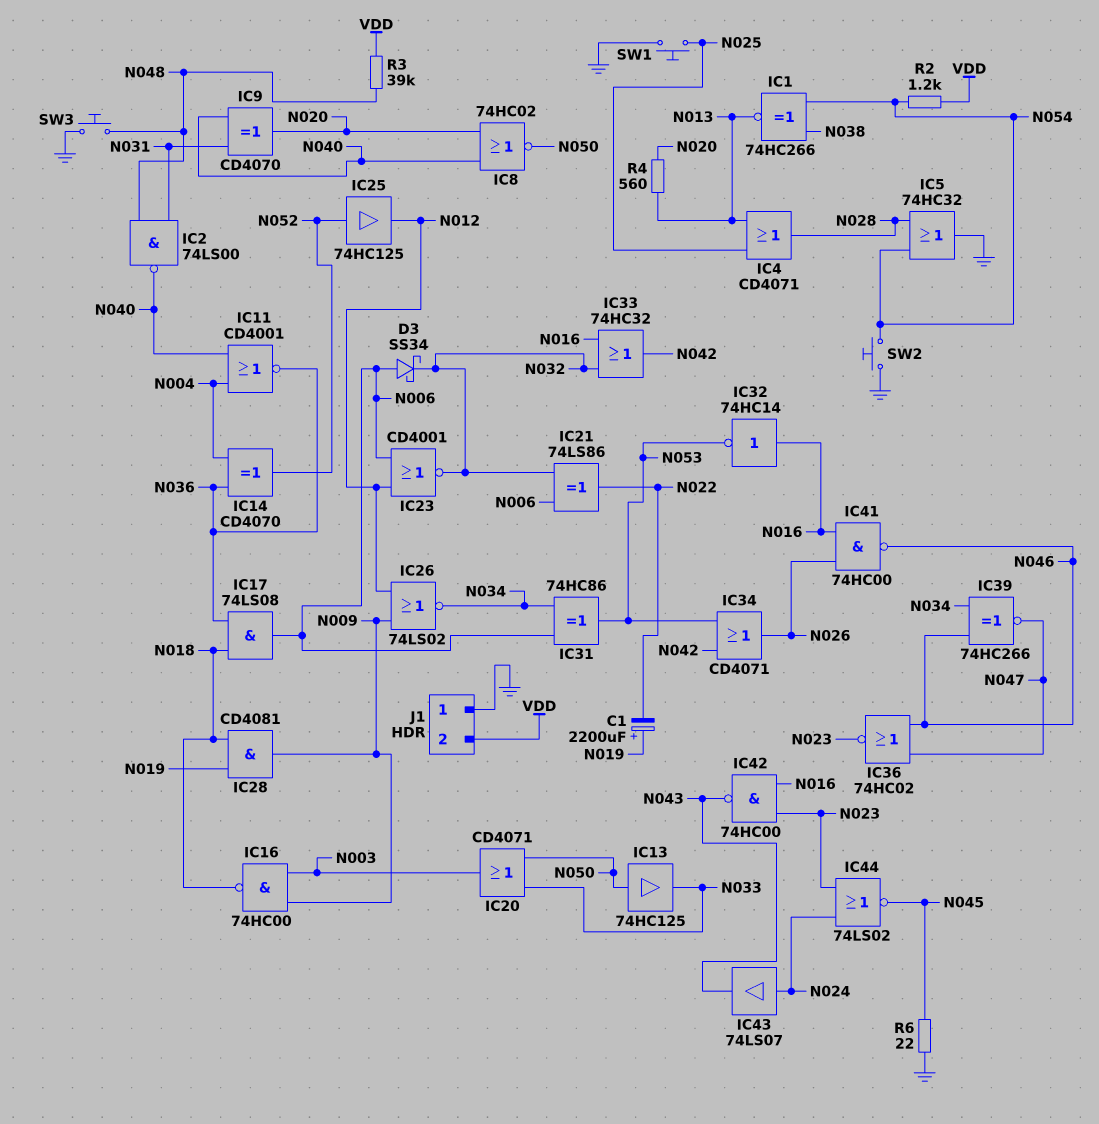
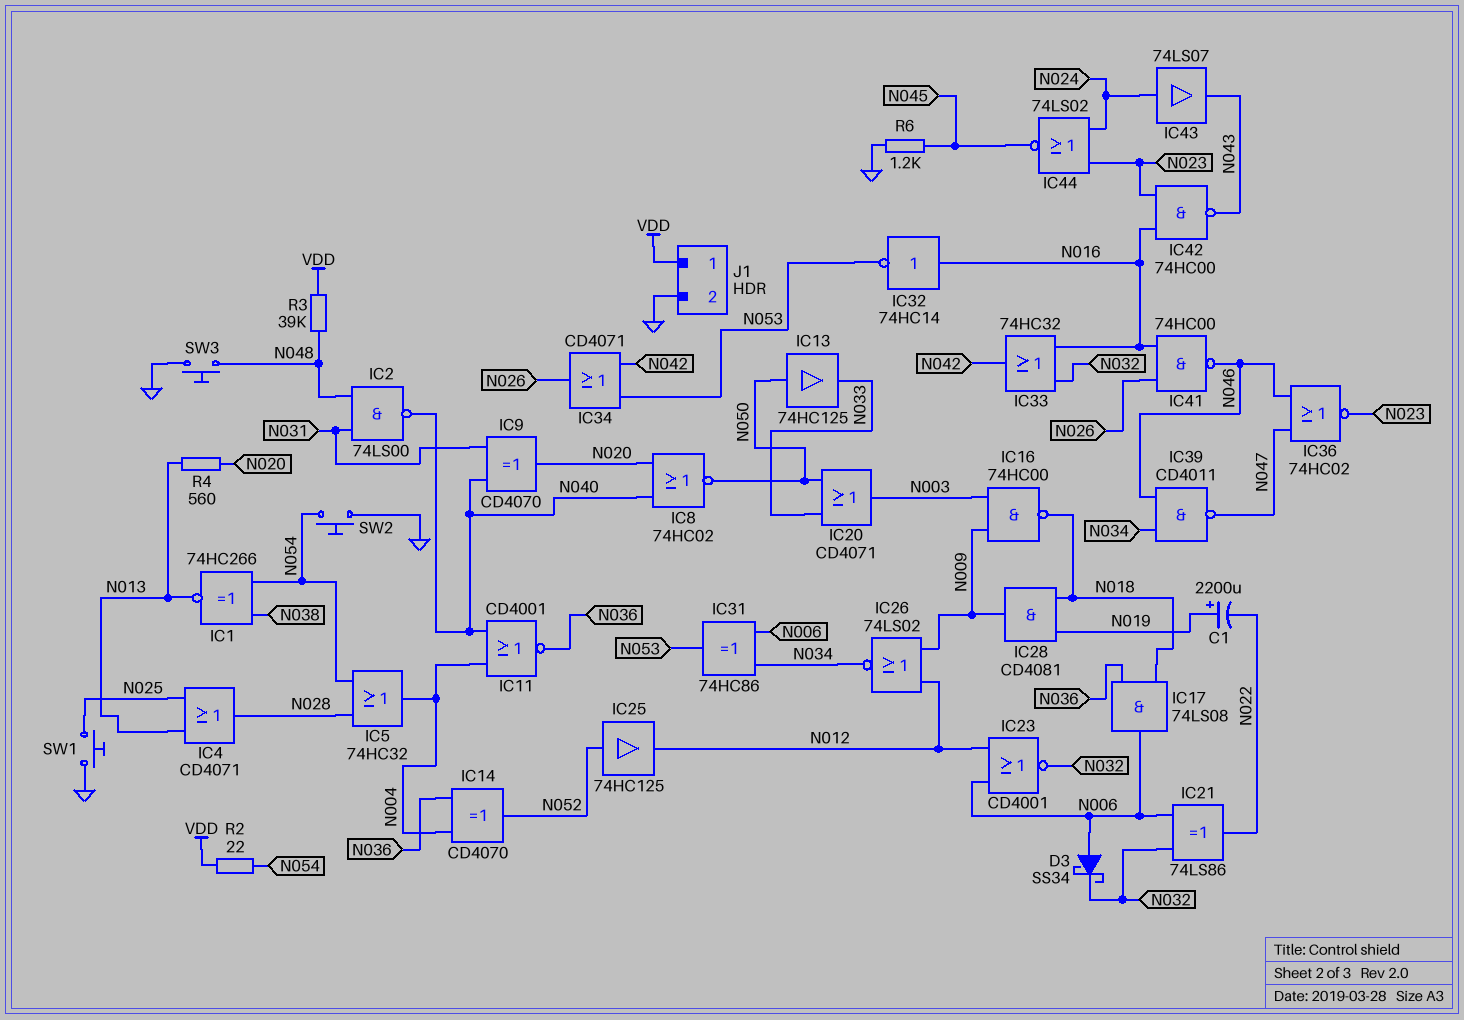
IC5: OR 74HC32 (in N028, in N054, out GND) -> OR 74HC32 (in N028, in N054, out N004)
IC39: XNOR 74HC266 (in N034, in N046, out N047) -> NAND CD4011 (in N034, in N046, out N047)
J1 pin 1: GND -> VDD
J1 pin 2: VDD -> GND
R2: 1.2k (N054, VDD) -> 22 (N054, VDD)
R6: 22 (GND, N045) -> 1.2k (GND, N045)

